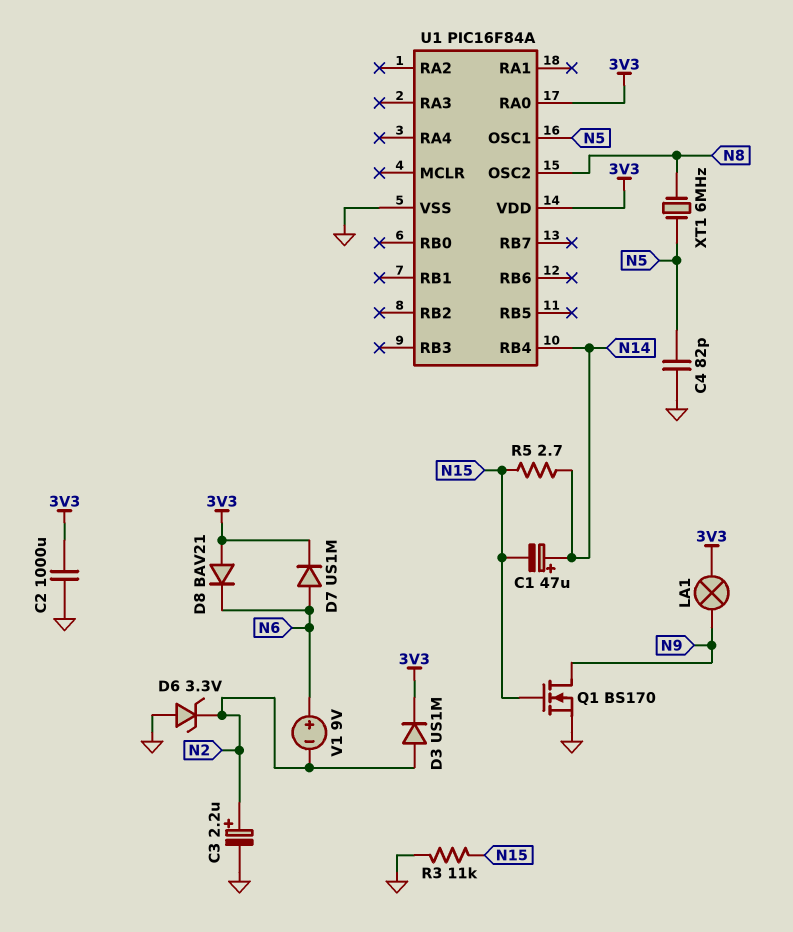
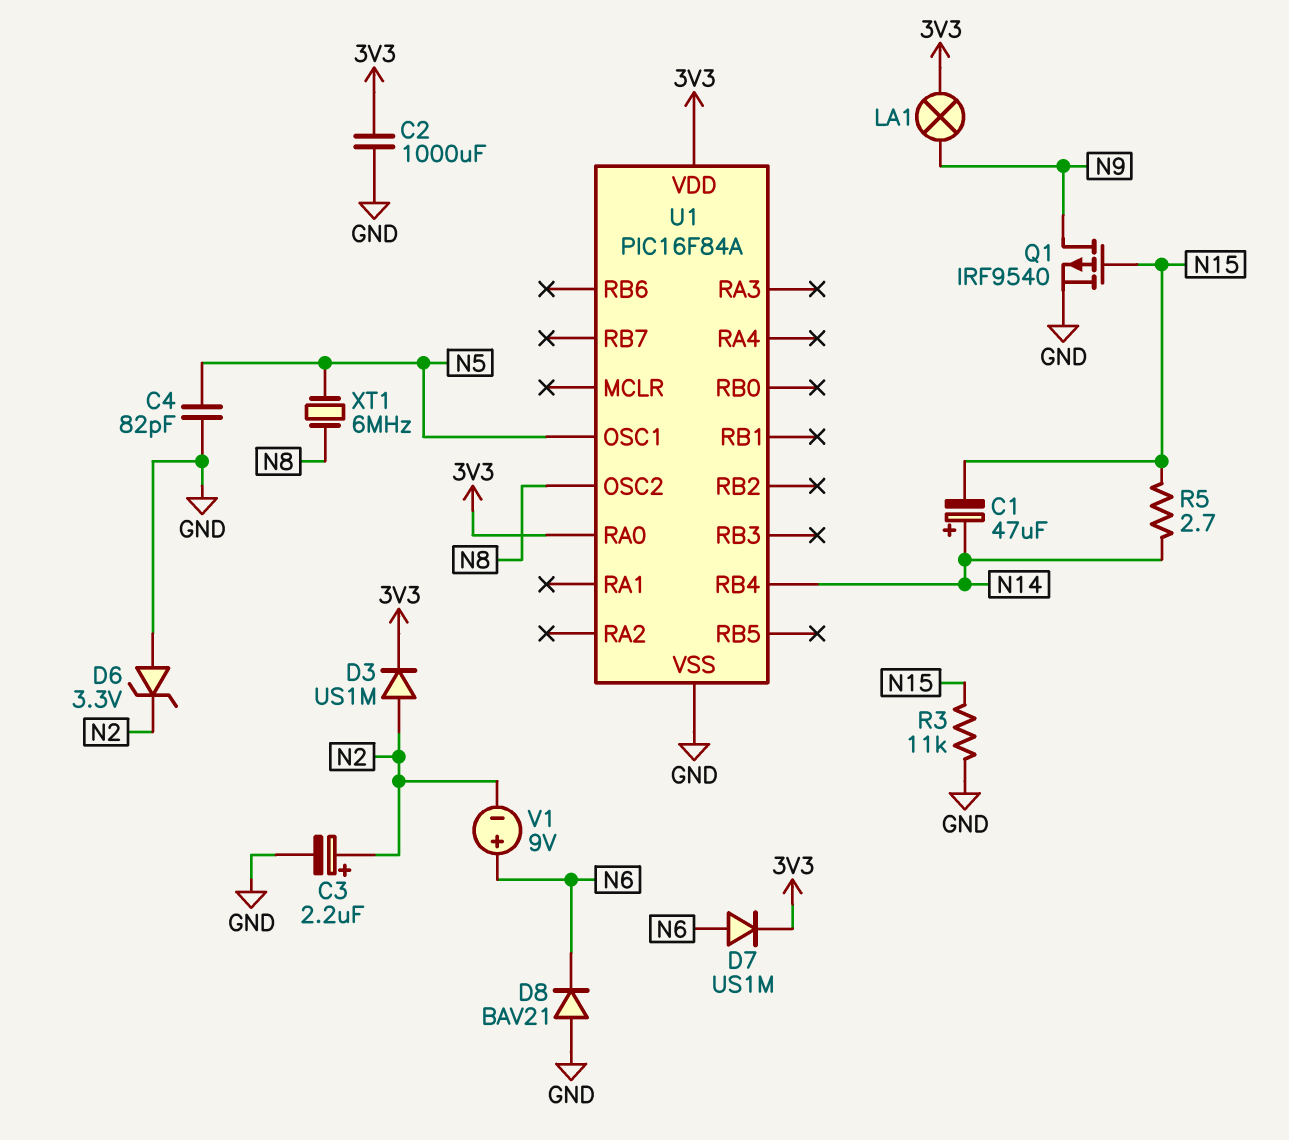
D8: diode BAV21 (A 3V3, K N6) -> diode BAV21 (A GND, K N6)
Q1: NMOS BS170 (G N15, D N9, S GND) -> PMOS IRF9540 (G N15, D N9, S GND)

